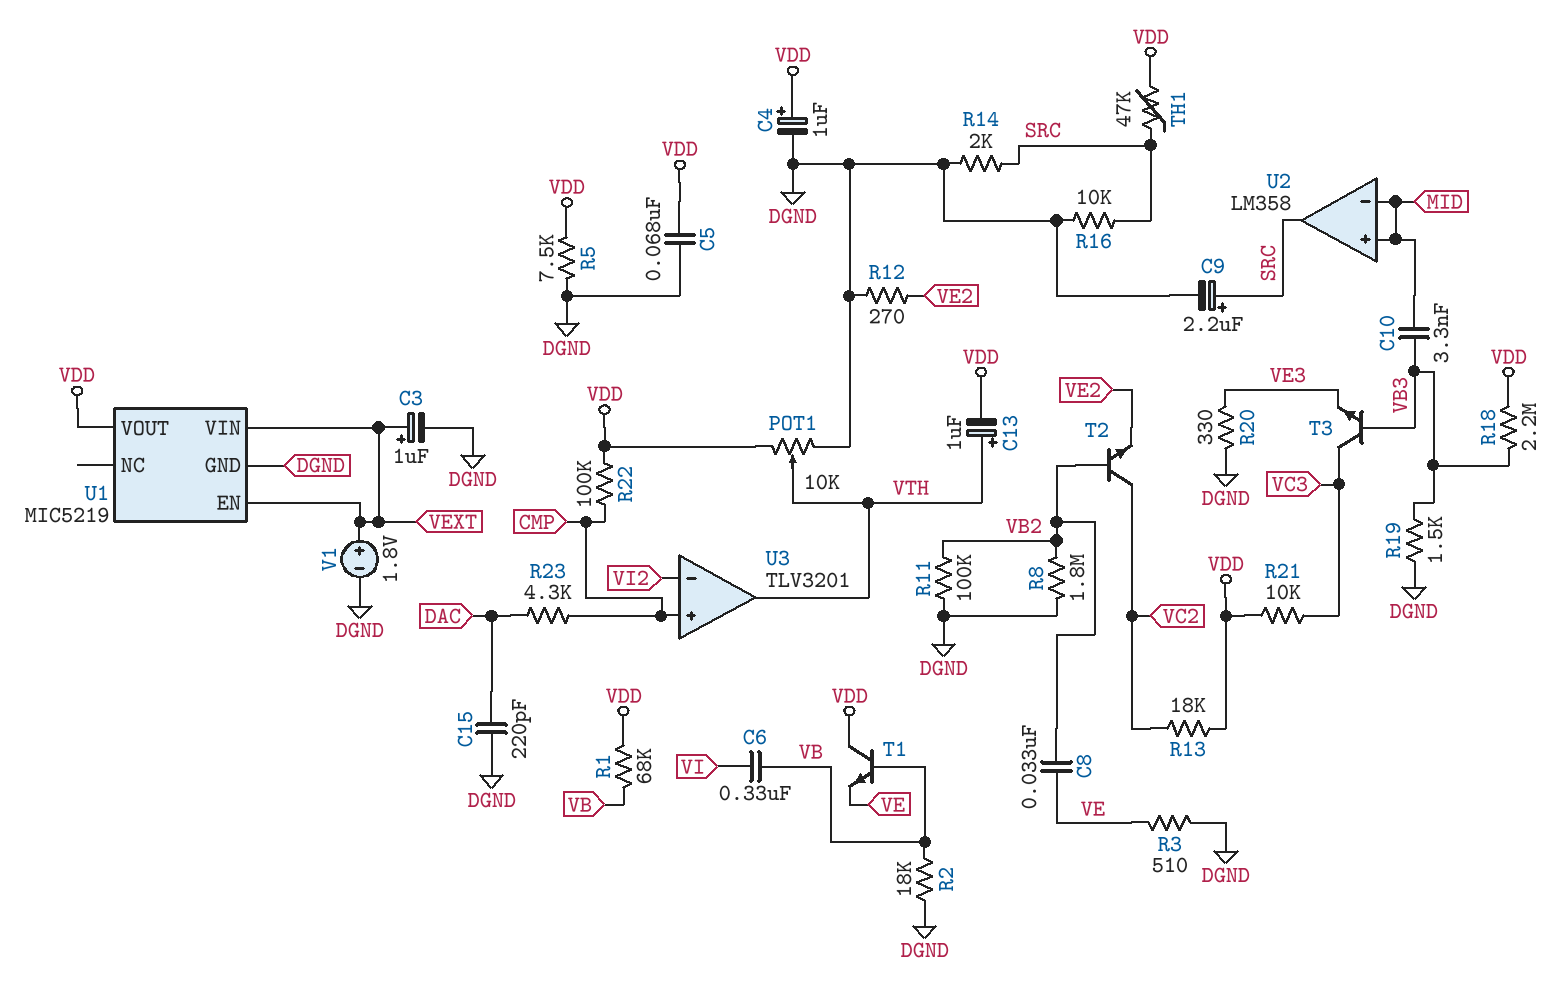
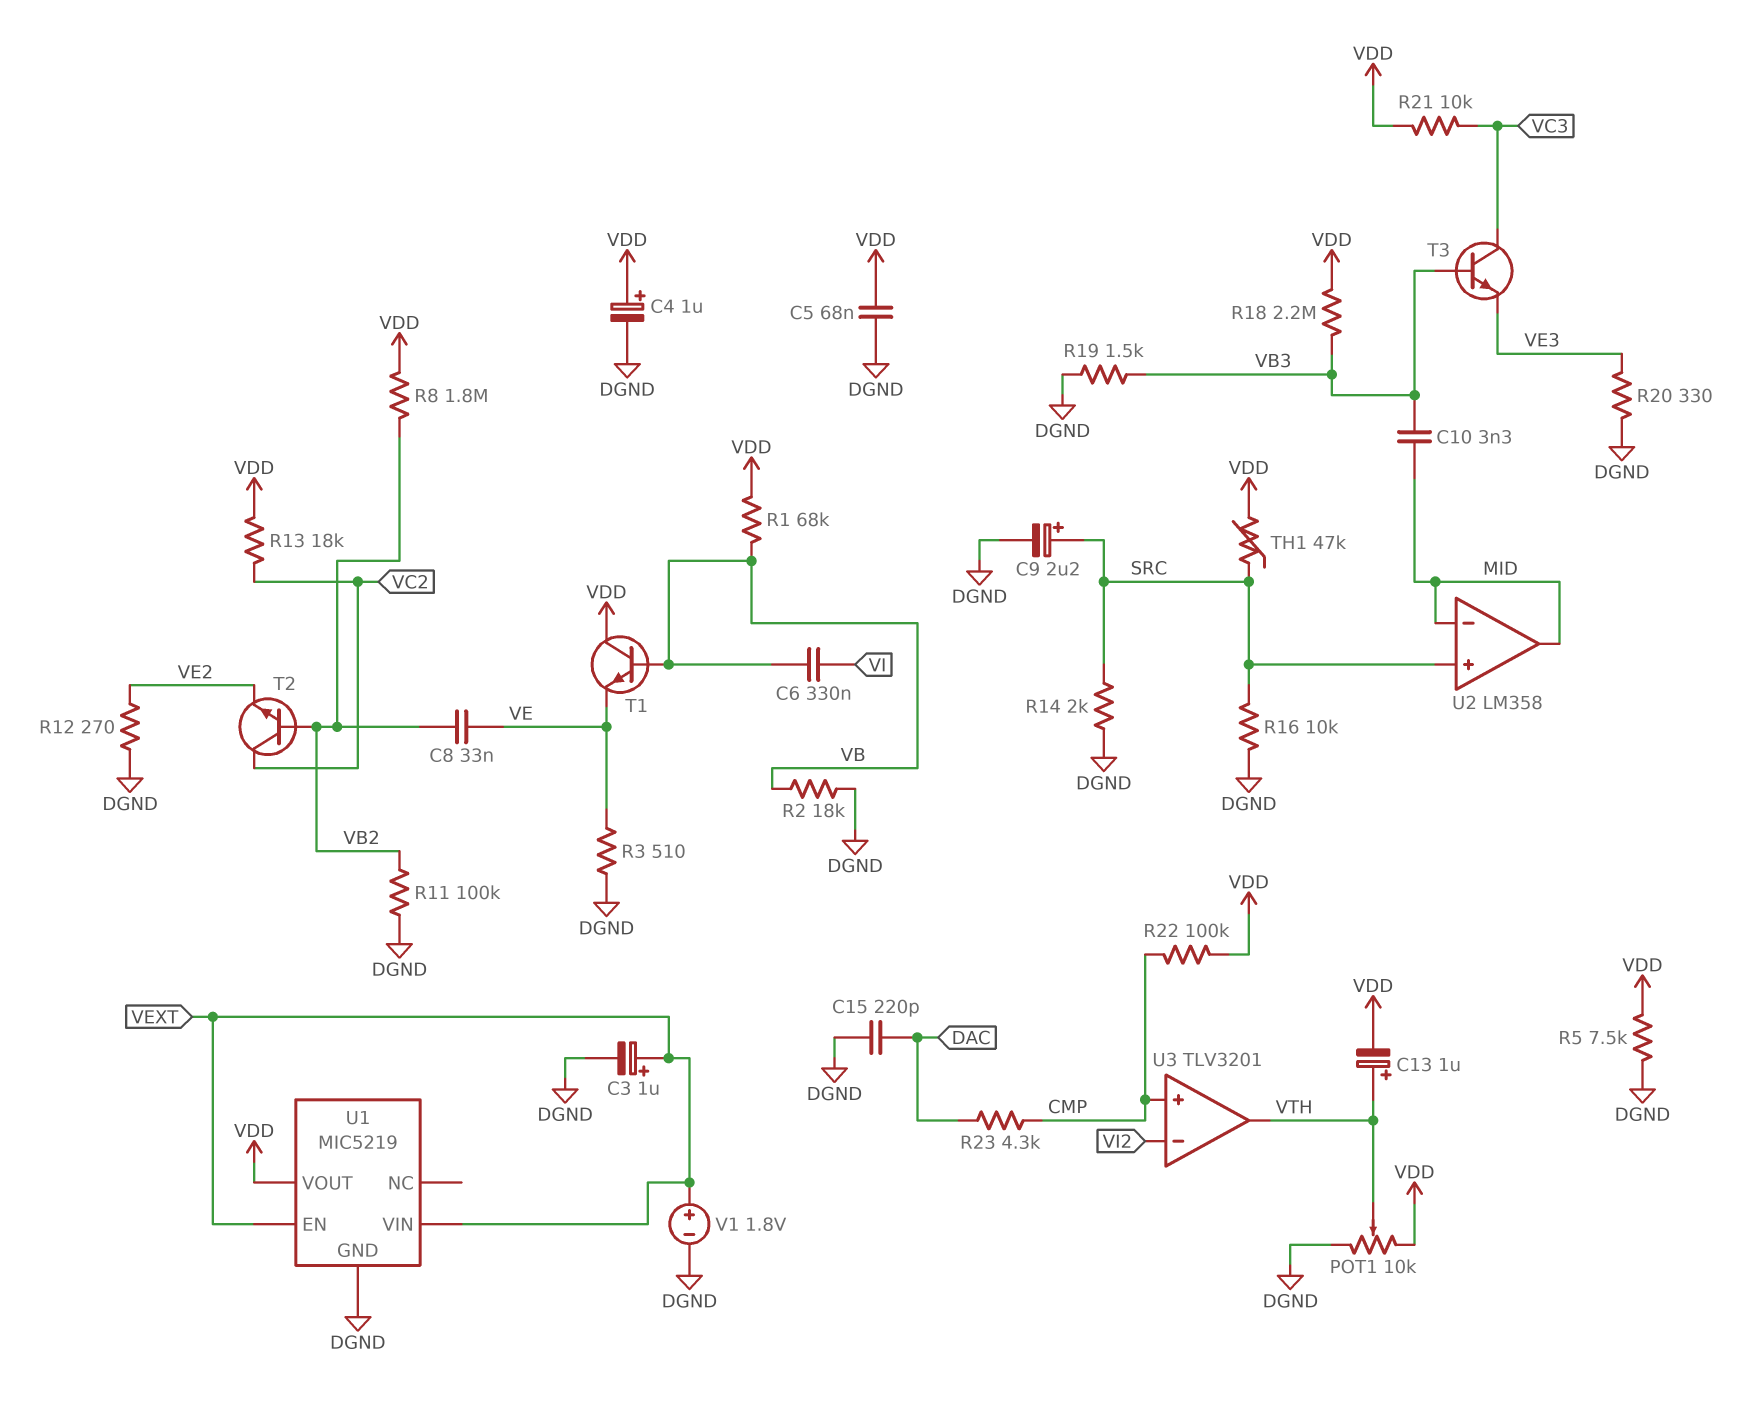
R8: 1.8M (DGND, VB2) -> 1.8M (VB2, VDD)
U2 pin in+: MID -> SRC
U2 pin out: SRC -> MID

